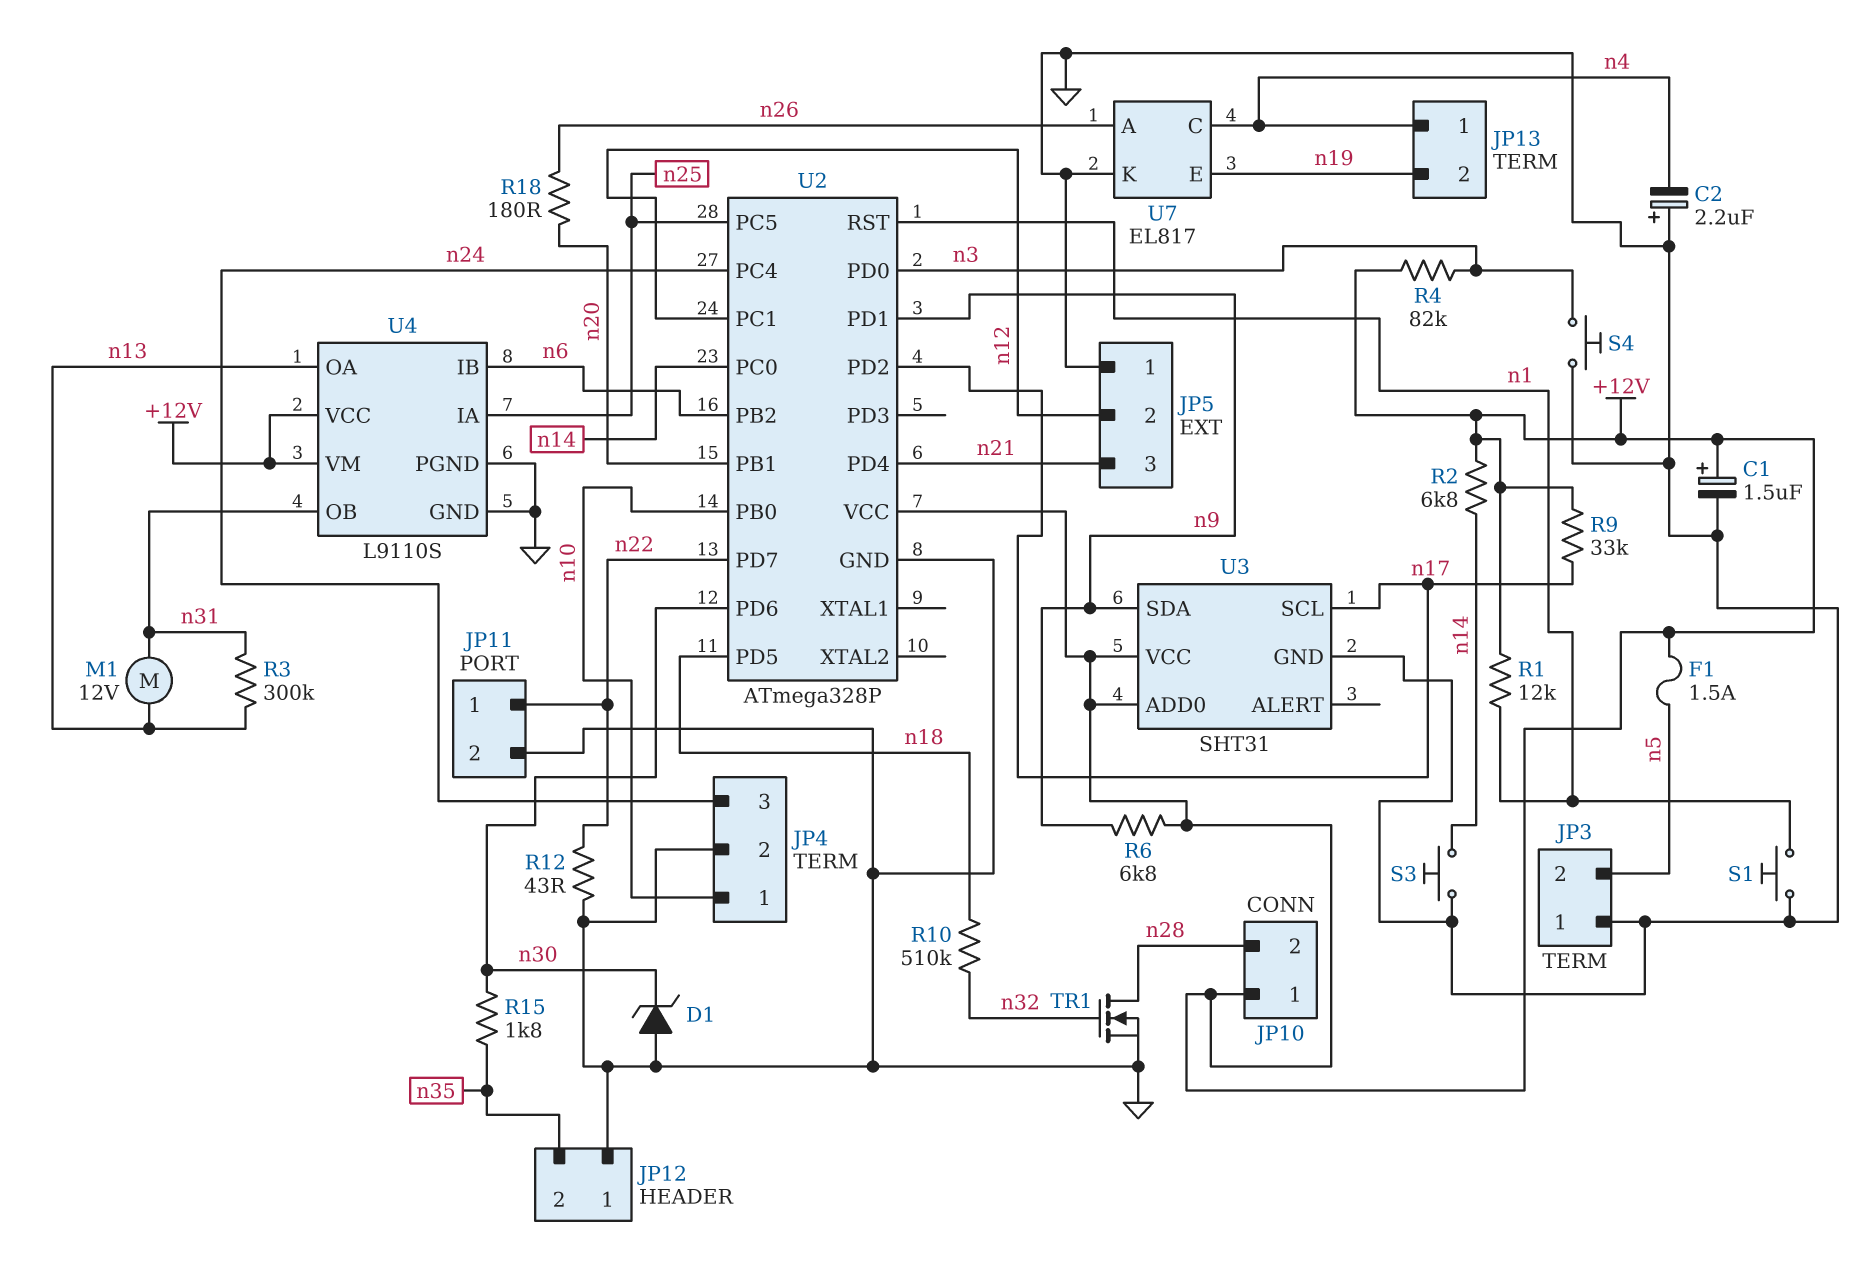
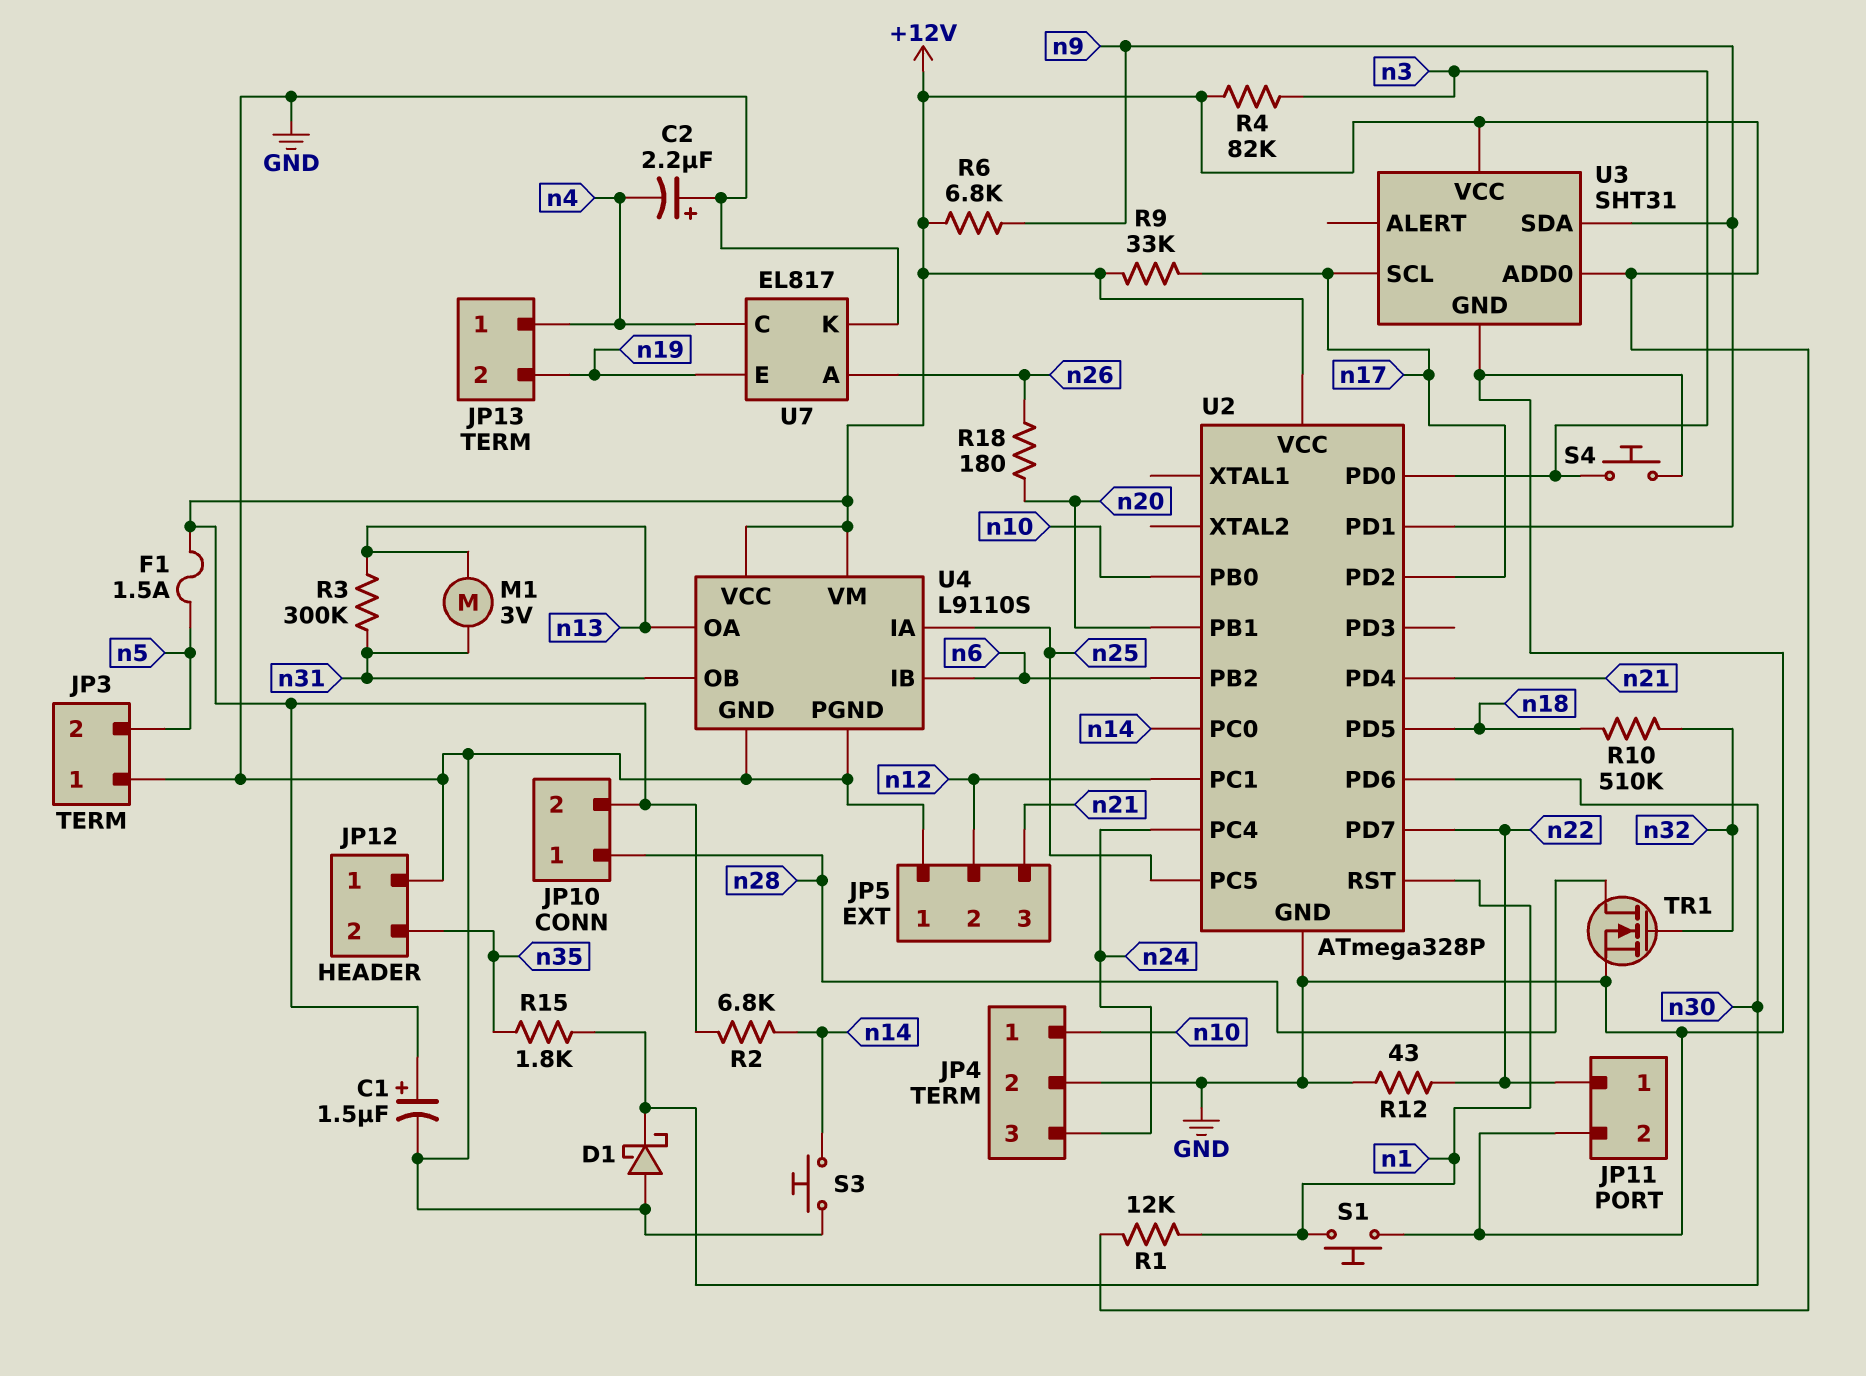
D1: zener (A GND, K n30) -> schottky (A GND, K n30)
JP10 pin 1: +12V -> n28
JP10 pin 2: n28 -> +12V
M1: motor 12V (n13, n31) -> motor 3V (n13, n31)

